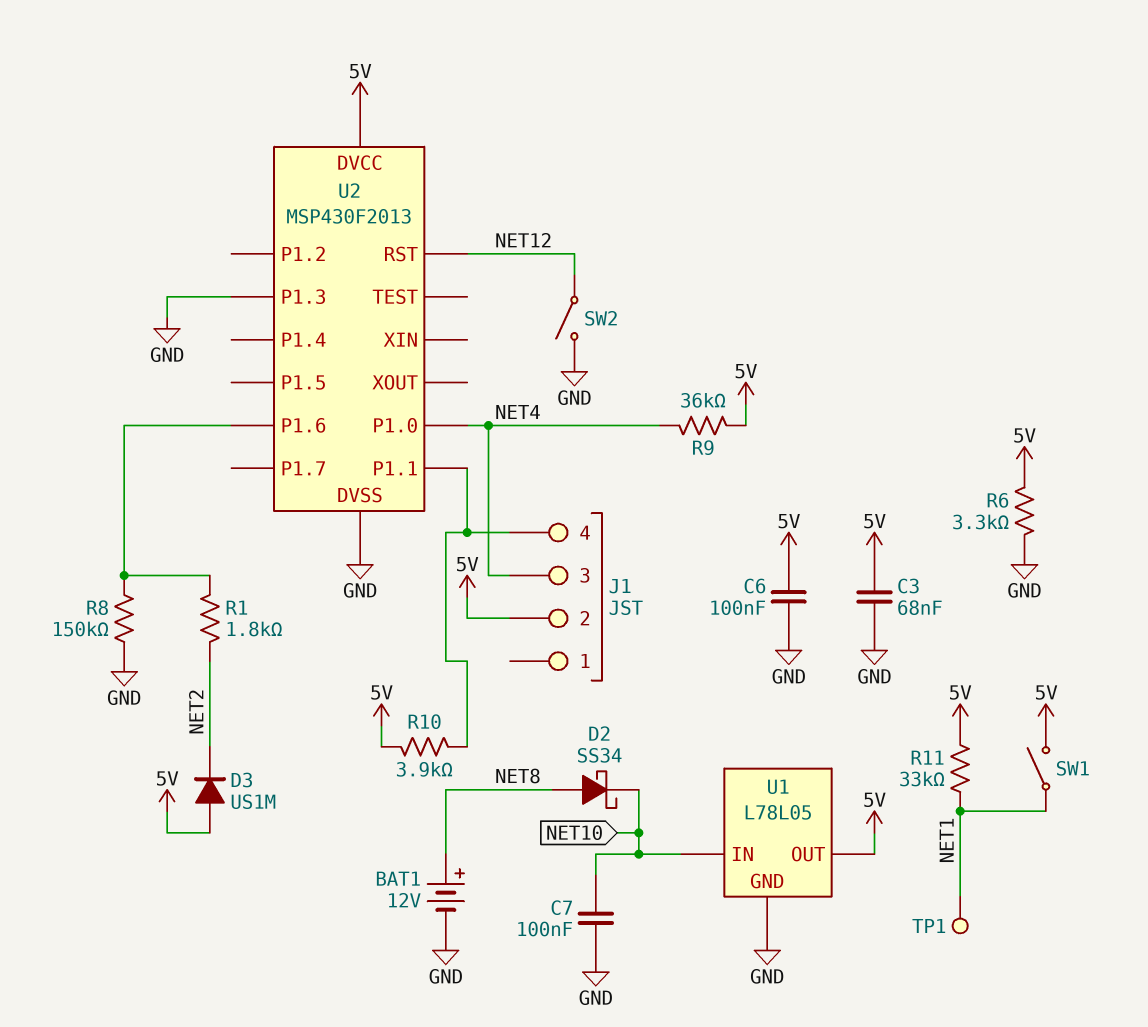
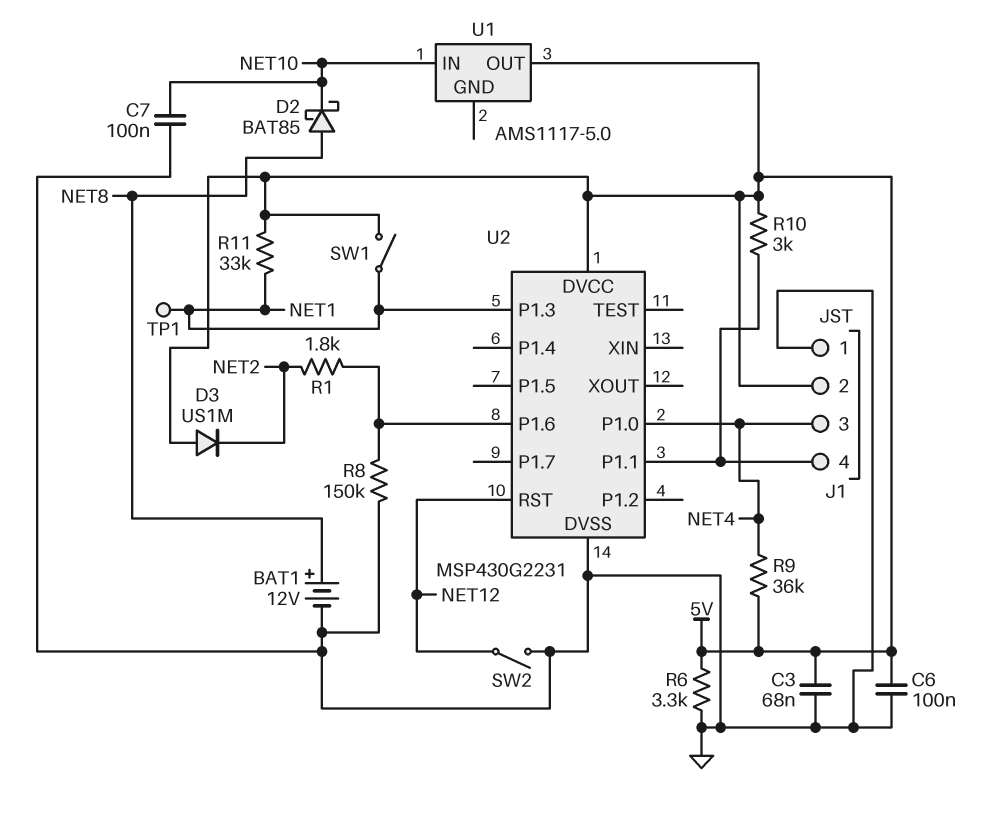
D2: schottky SS34 (A NET8, K NET10) -> schottky BAT85 (A NET8, K NET10)
J1 pin 1: none -> GND
R10: 3.9k (5V, J1/4) -> 3k (5V, J1/4)
U1: L78L05 -> AMS1117-5.0
U1 pin GND: GND -> none
U2: MSP430F2013 -> MSP430G2231
U2 pin P1.3: GND -> NET1

